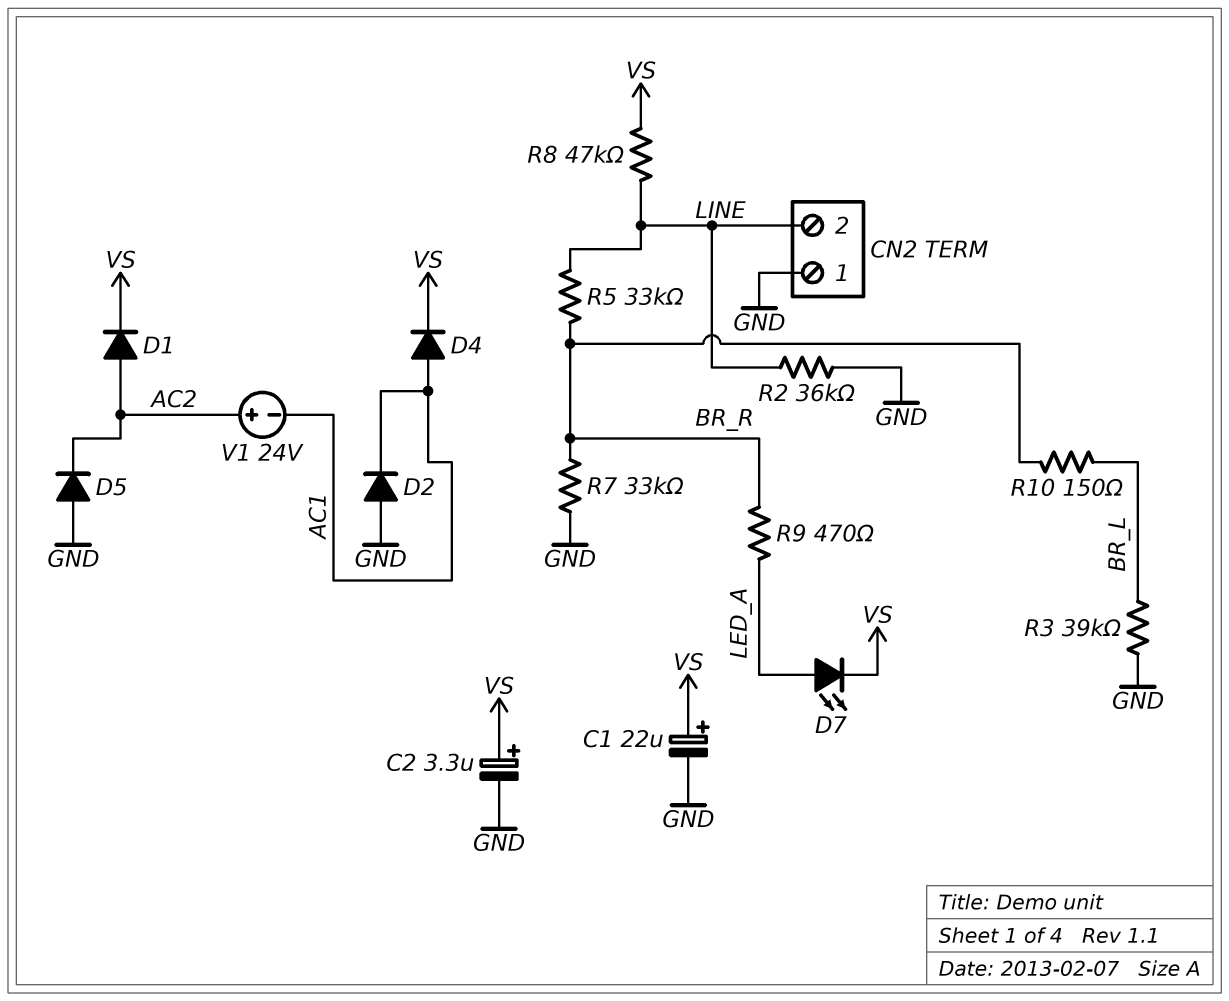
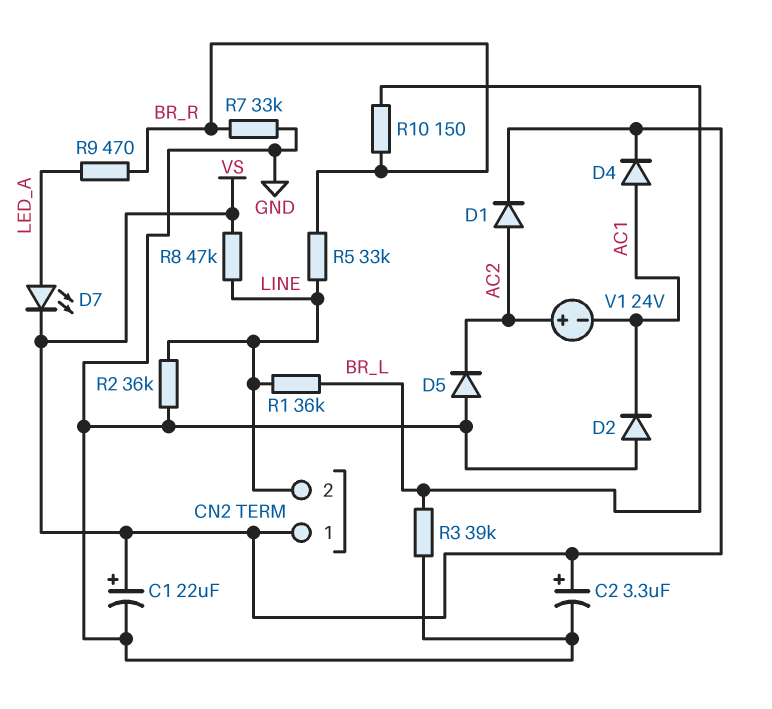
CN2 pin 1: GND -> VS
R1: none -> 36k (BR_L, LINE)

